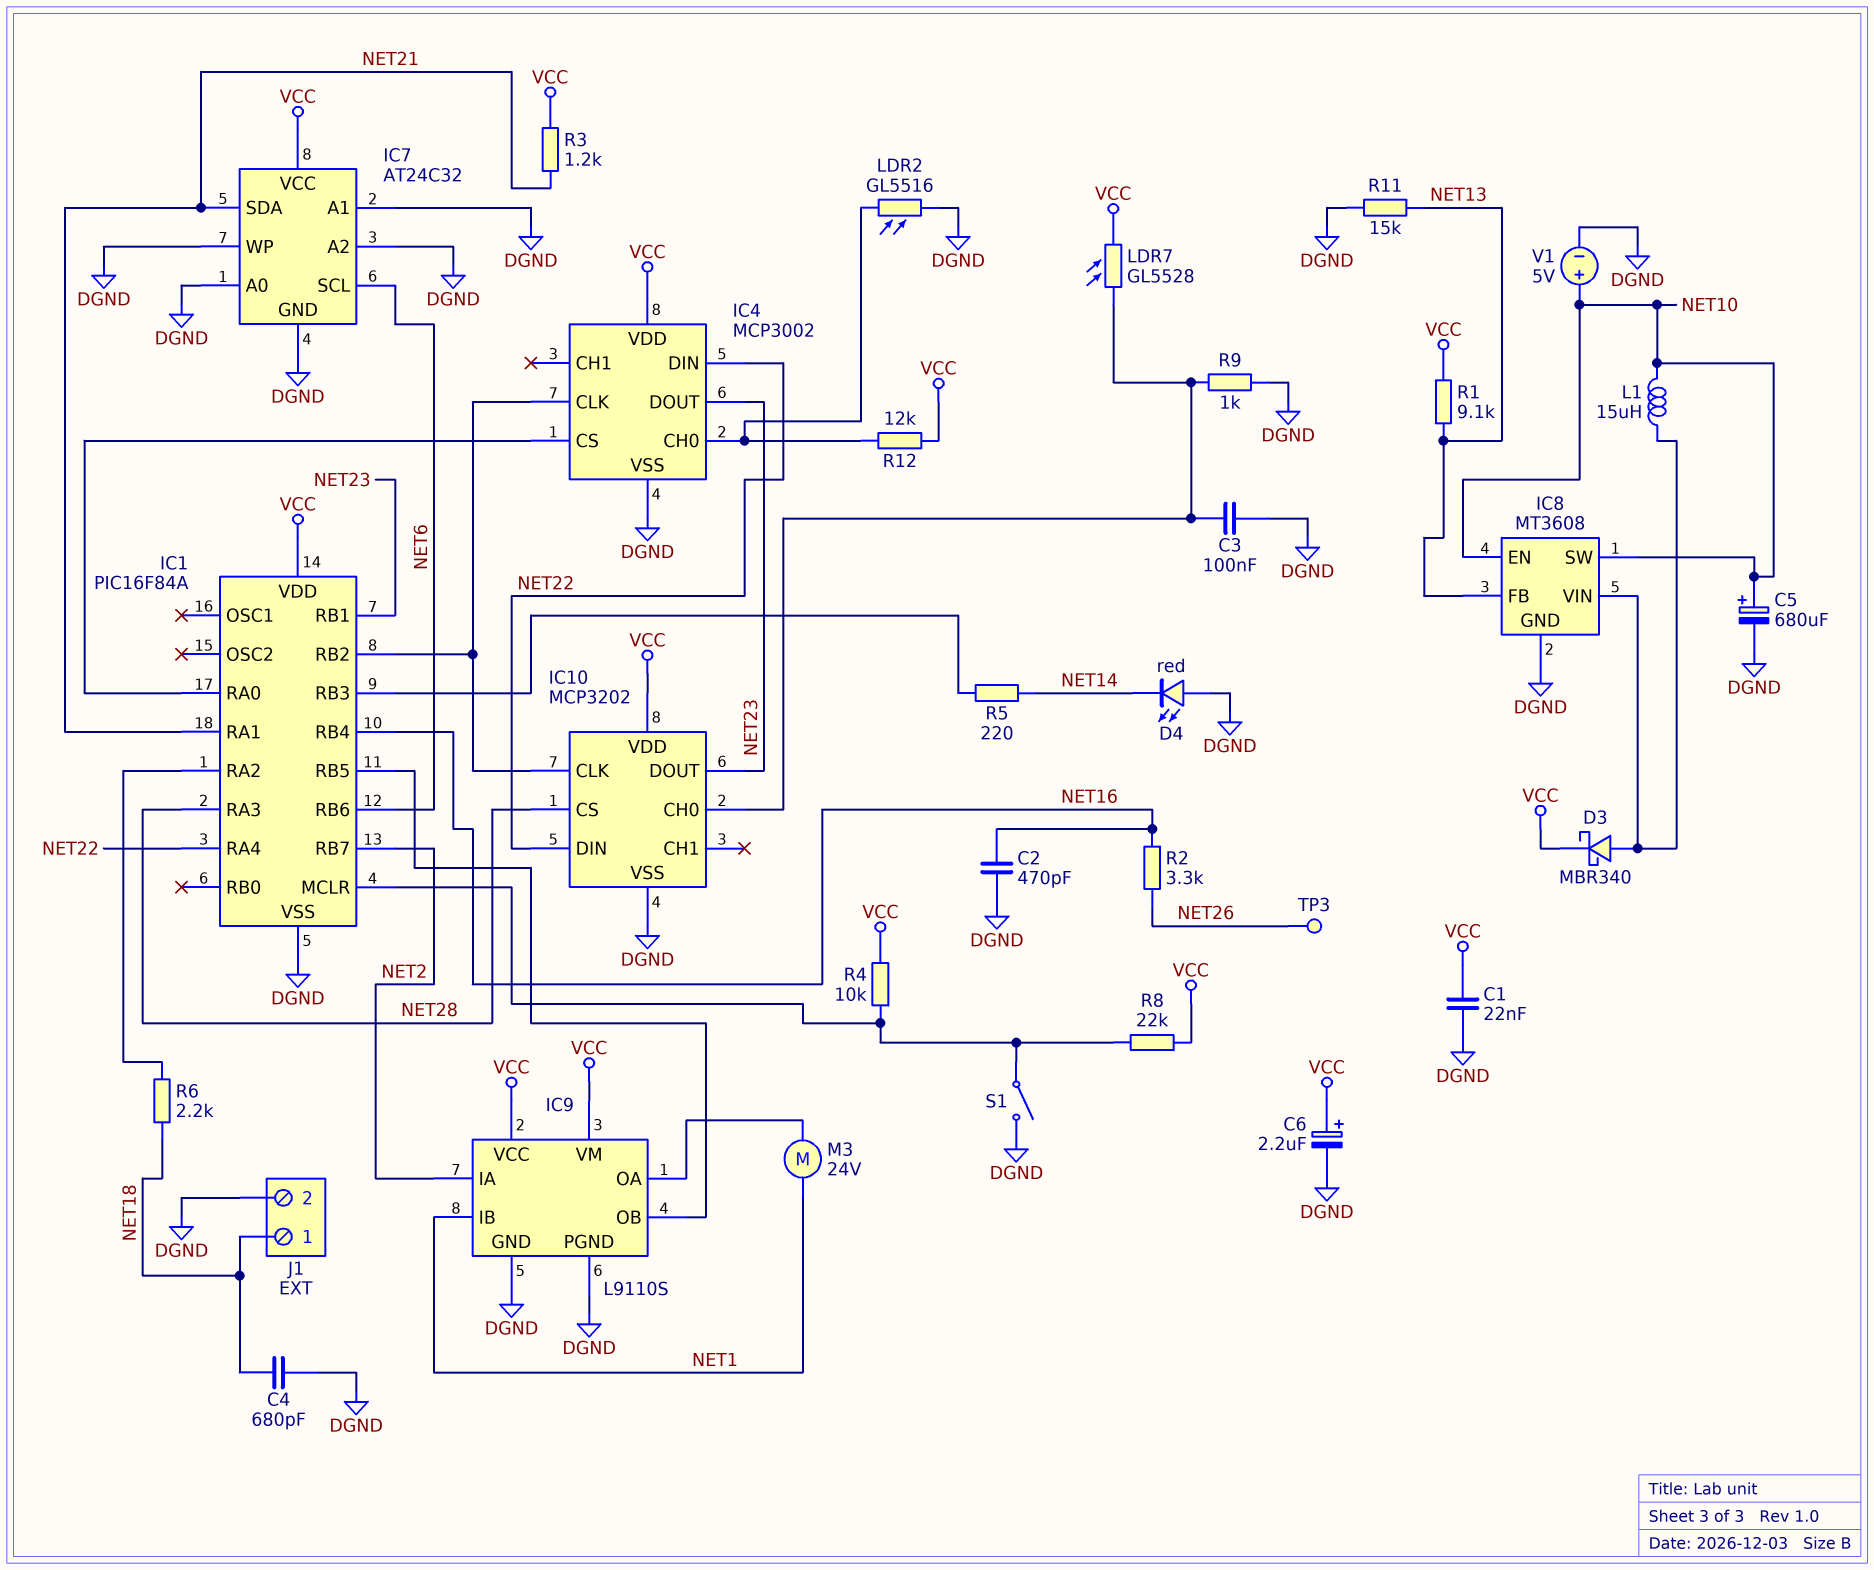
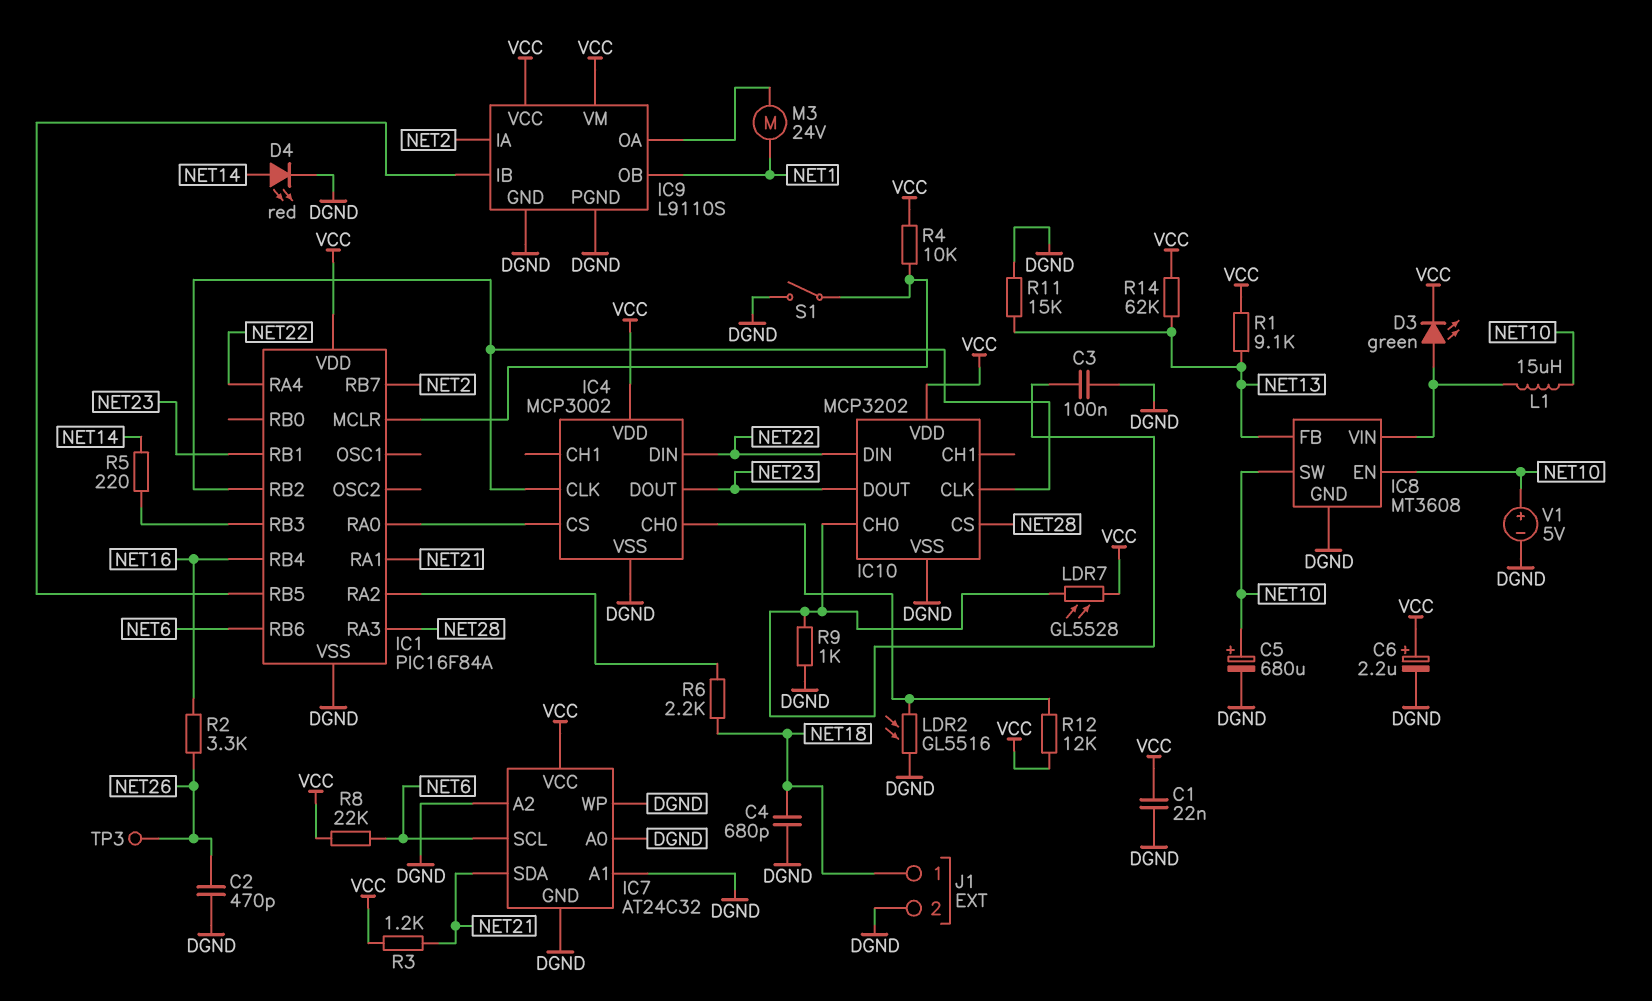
C2: 470pF (DGND, NET16) -> 470pF (DGND, NET26)
D3: schottky MBR340 (A IC8/VIN, K VCC) -> LED green (A IC8/VIN, K VCC)
D4: LED red (A DGND, K NET14) -> LED red (A NET14, K DGND)
IC9 pin IB: NET1 -> IC1/RB5
IC9 pin OB: IC1/RB5 -> NET1
R8: 22k (IC1/MCLR, VCC) -> 22k (NET6, VCC)
R14: none -> 62k (NET13, VCC)

